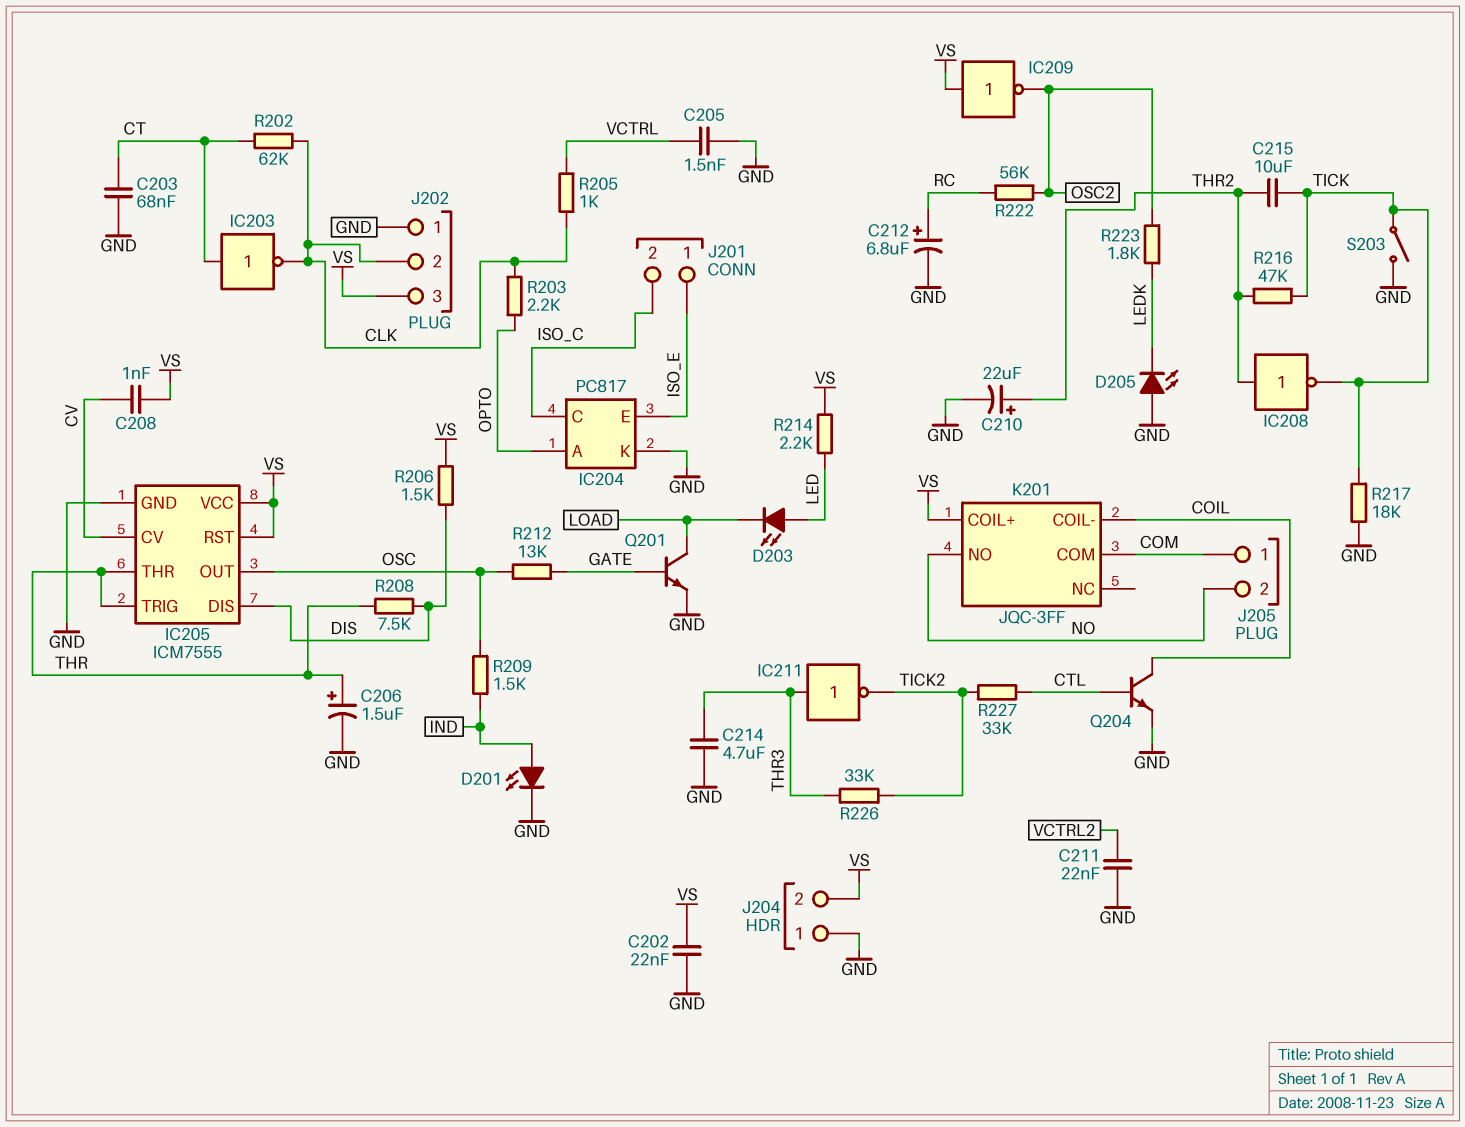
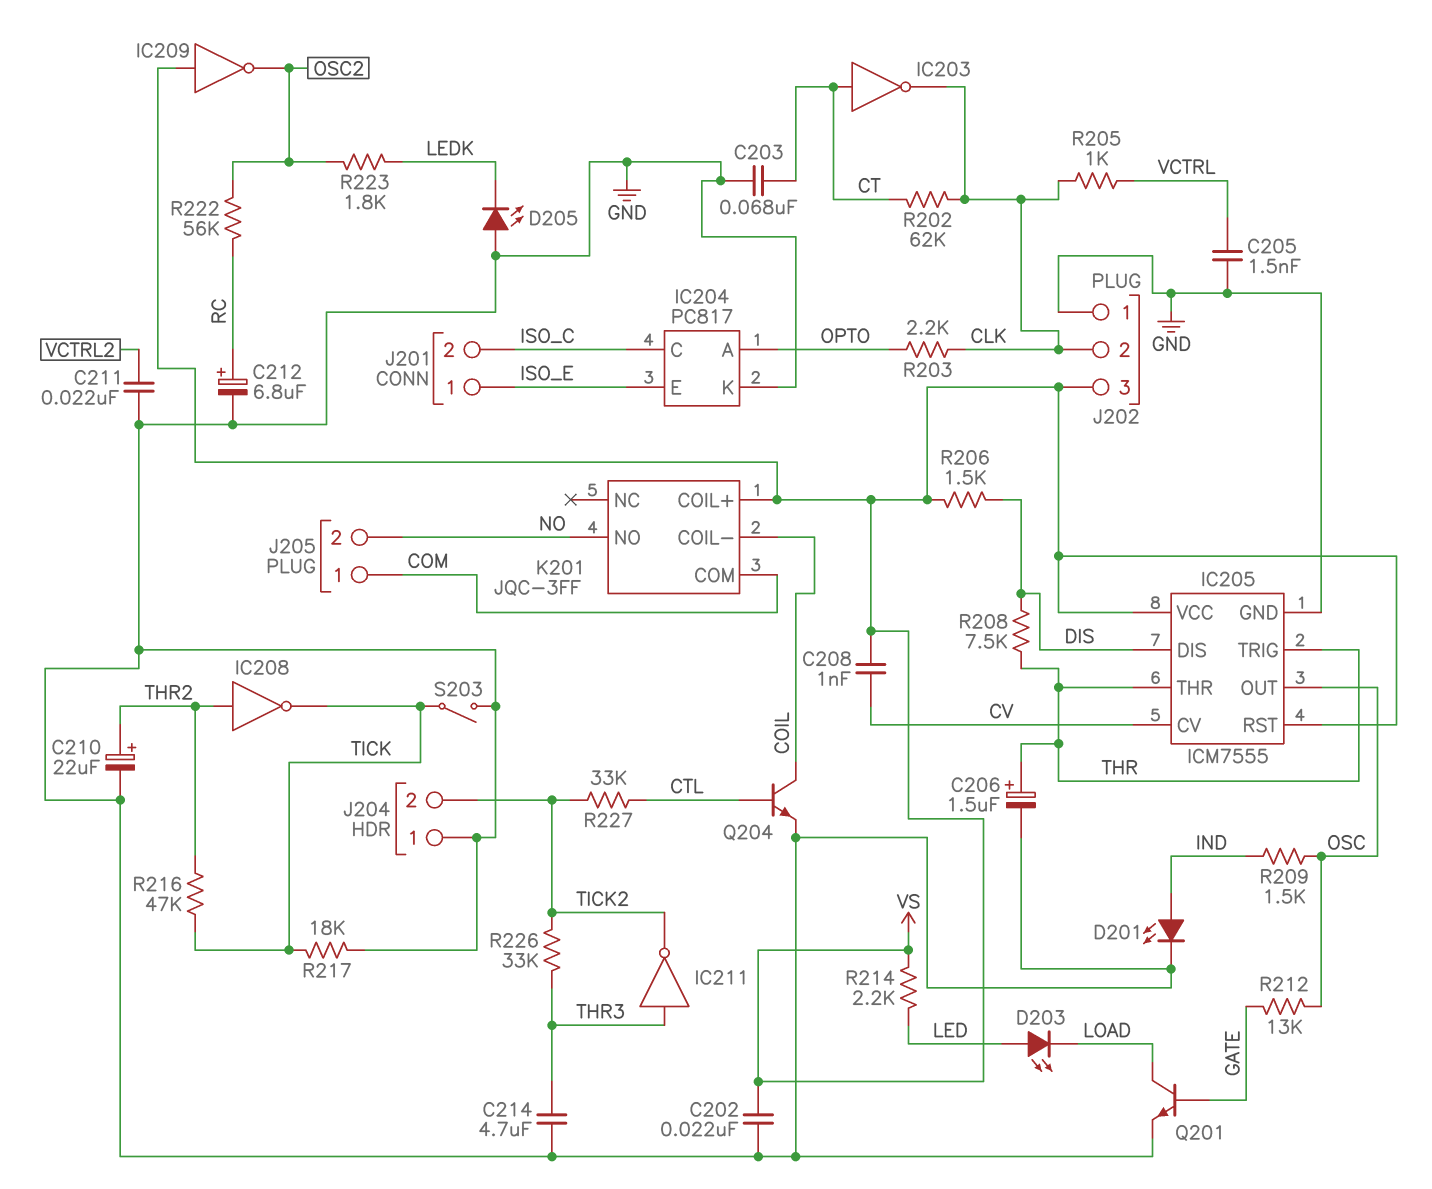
C215: 10uF (THR2, TICK) -> none
J204 pin 2: VS -> TICK2

